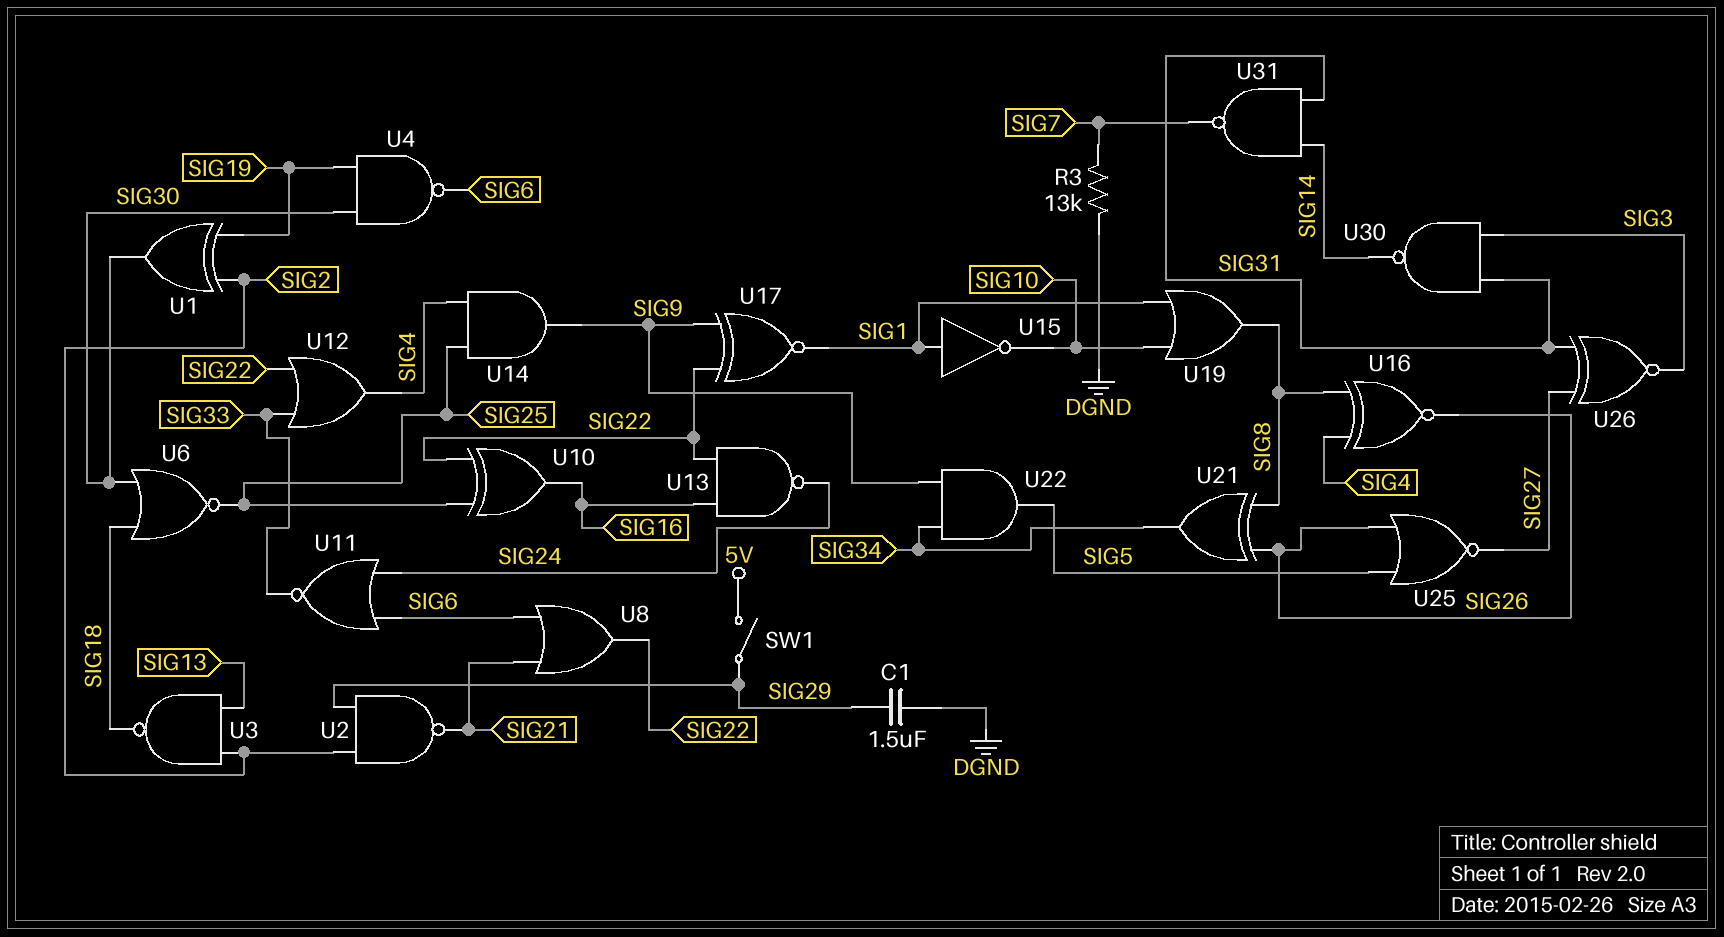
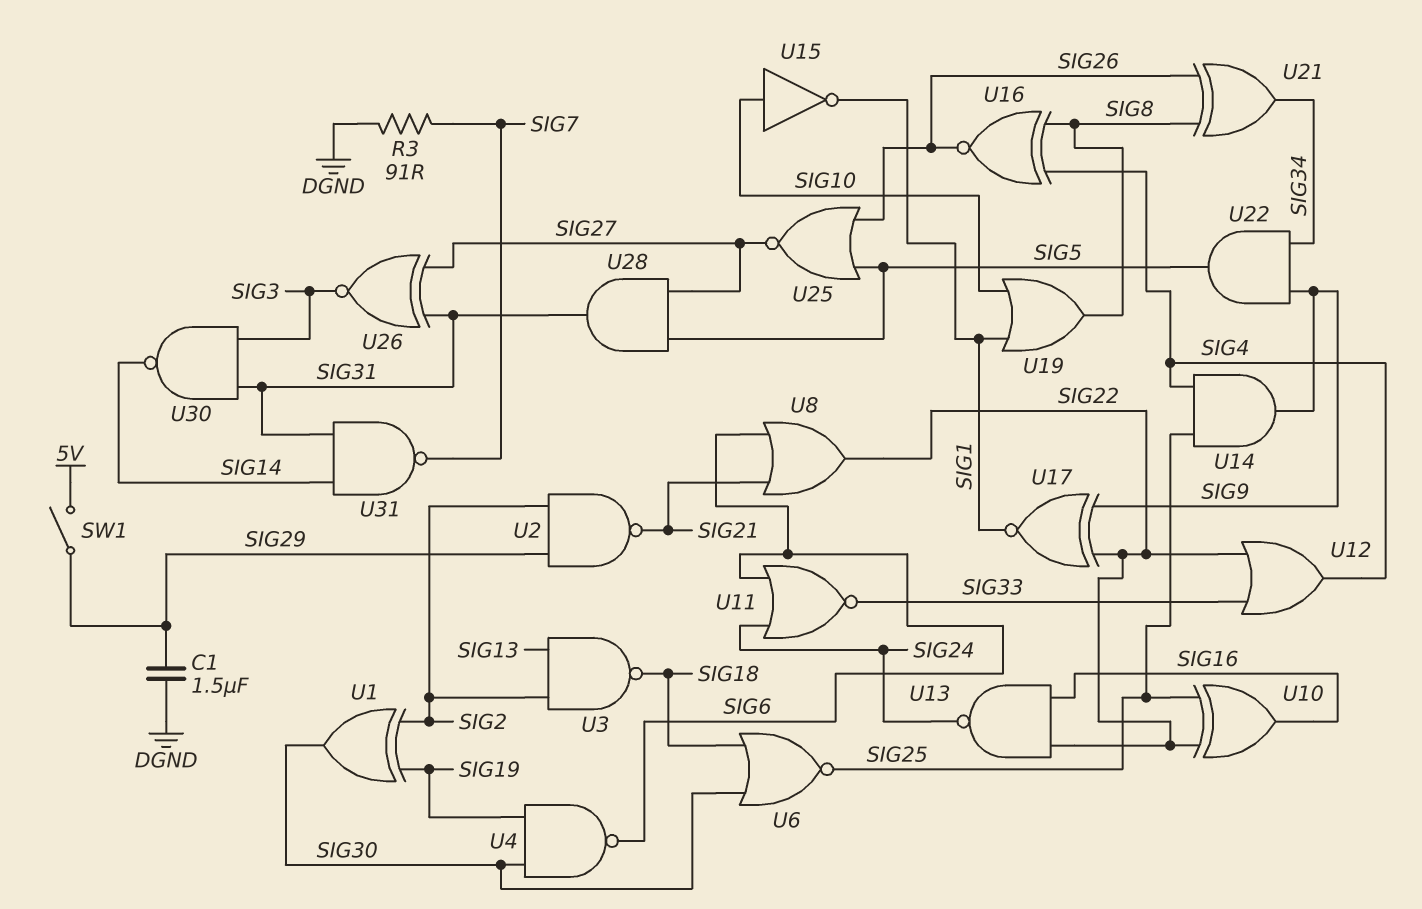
R3: 13k (DGND, SIG7) -> 91 (DGND, SIG7)
U15: NOT (in SIG1, out SIG10) -> NOT (in SIG10, out SIG1)
U28: none -> AND (in SIG5, in SIG27, out SIG31)

